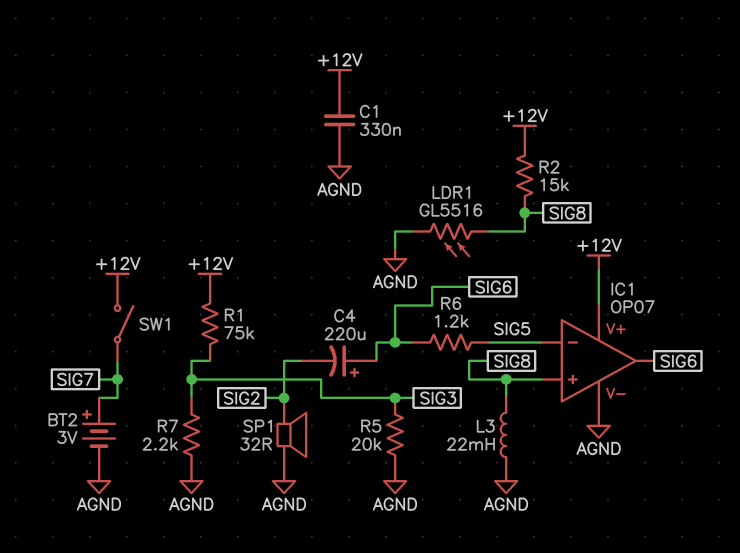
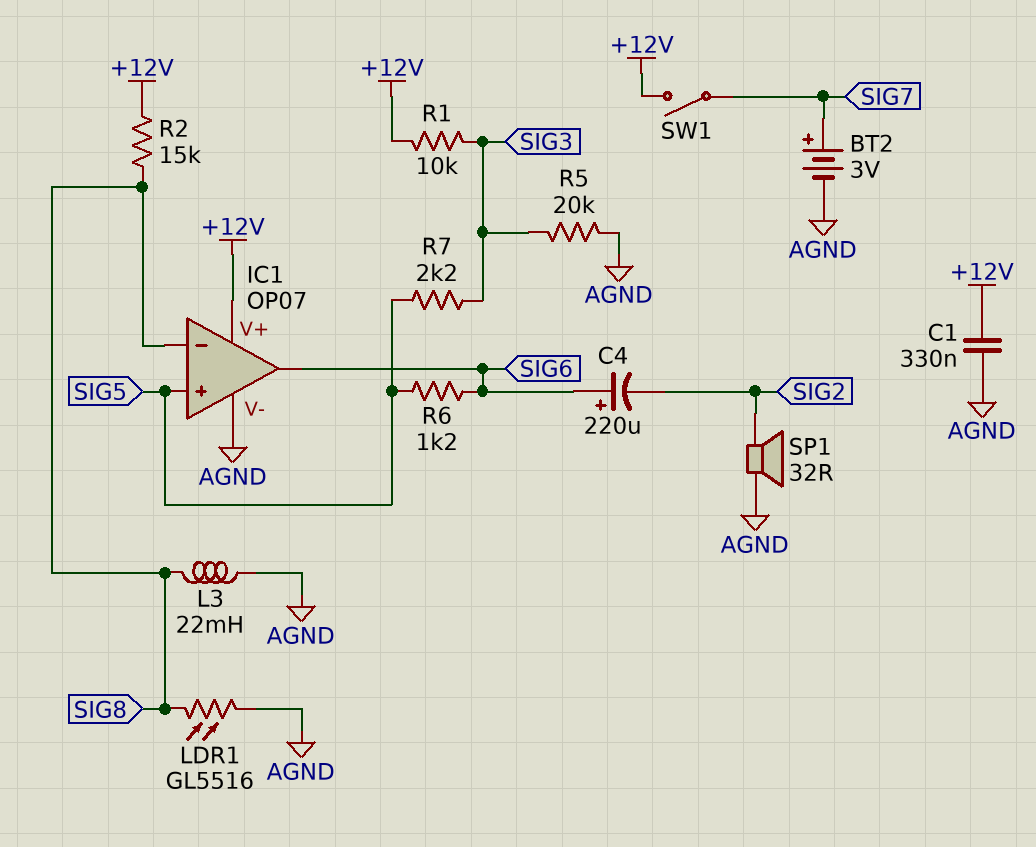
IC1 pin in+: SIG8 -> SIG5
IC1 pin in-: SIG5 -> SIG8
R1: 75k (+12V, SIG3) -> 10k (+12V, SIG3)
R7: 2.2k (AGND, SIG3) -> 2.2k (SIG3, SIG5)

